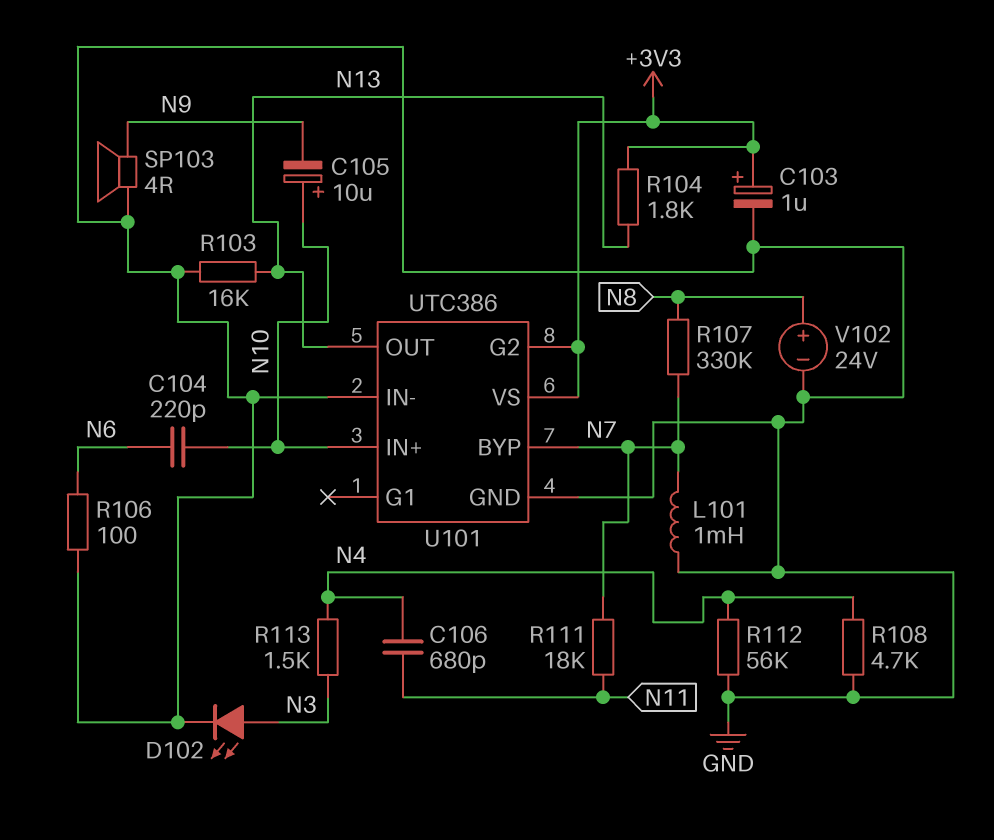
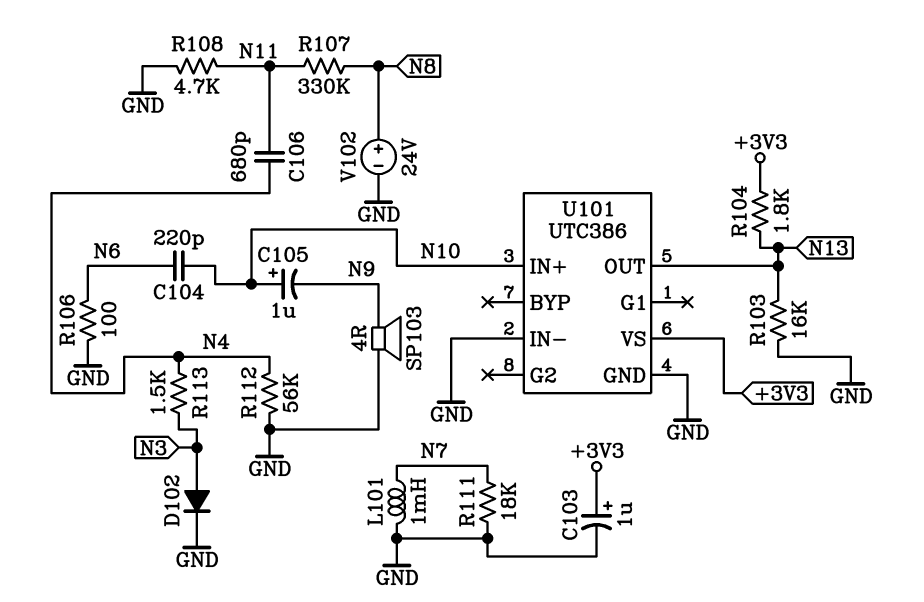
C105: 10uF (plus N10, minus N9) -> 1uF (plus N10, minus N9)
D102: LED (A N3, K GND) -> diode (A N3, K GND)
R107: 330k (N7, N8) -> 330k (N8, N11)
R108: 4.7k (GND, N4) -> 4.7k (GND, N11)
R111: 18k (N7, N11) -> 18k (GND, N7)
U101 pin BYP: N7 -> none
U101 pin G2: +3V3 -> none

